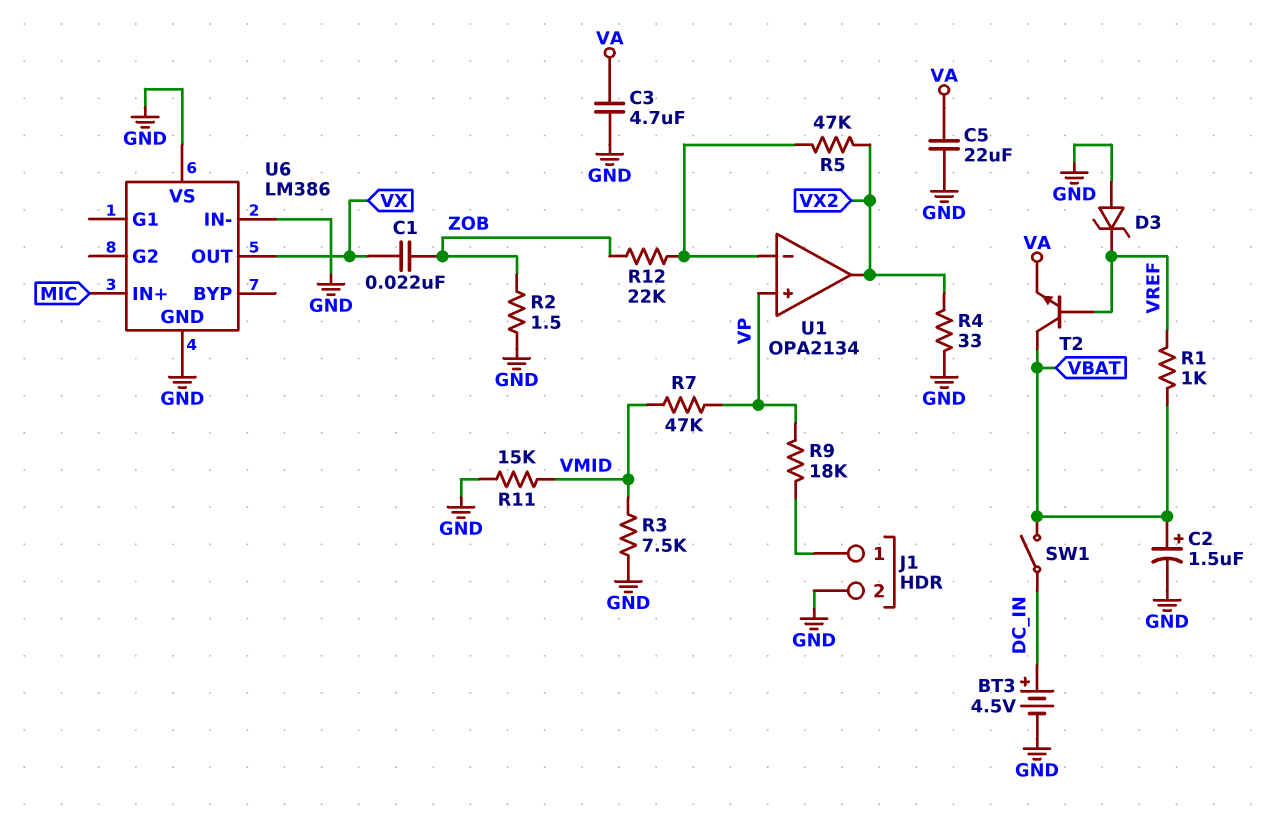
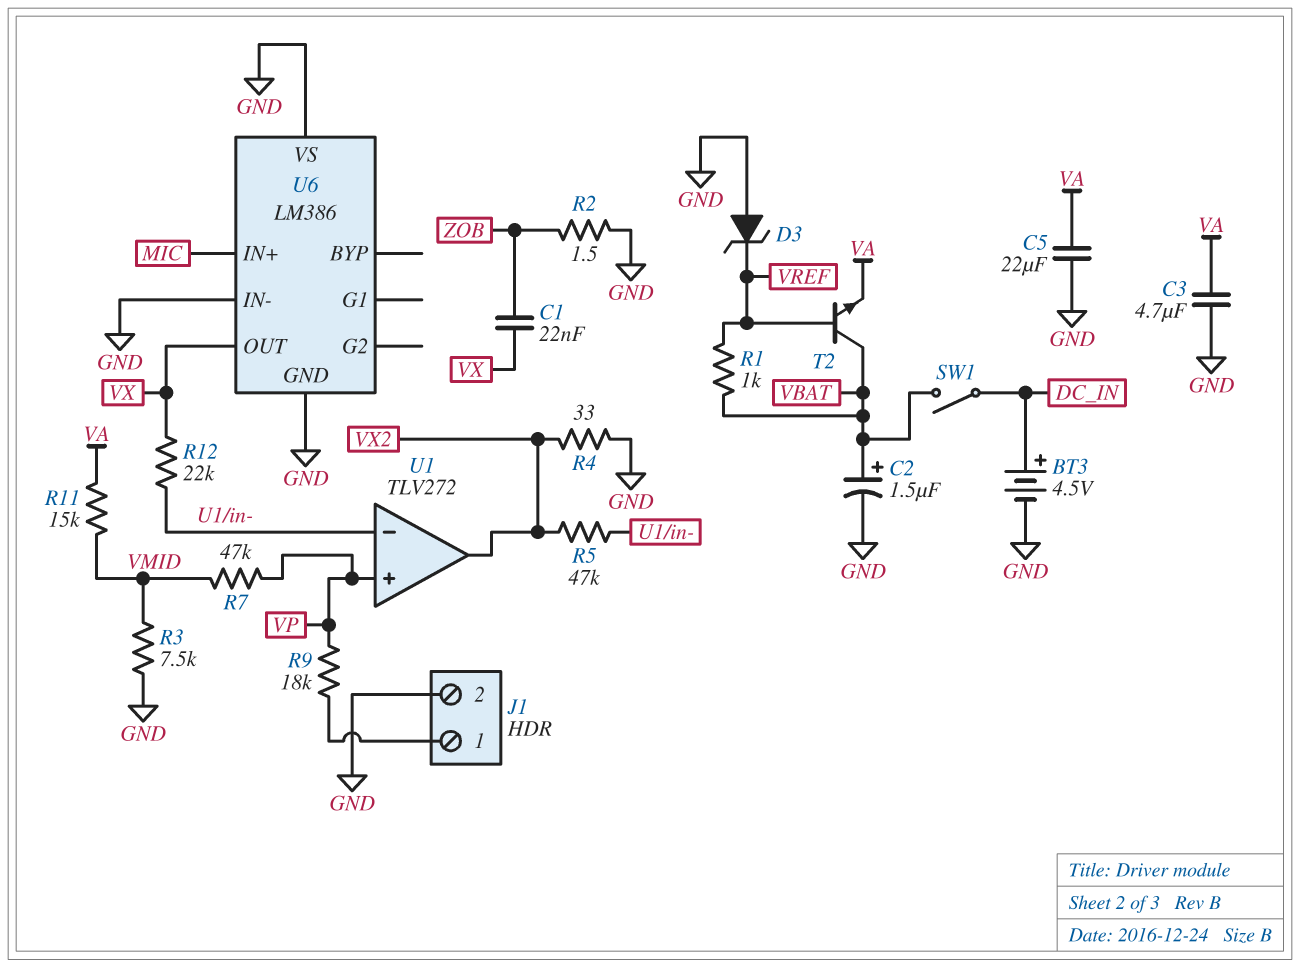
R11: 15k (GND, VMID) -> 15k (VA, VMID)
R12: 22k (U1/in-, ZOB) -> 22k (U1/in-, VX)
U1: OPA2134 -> TLV272

